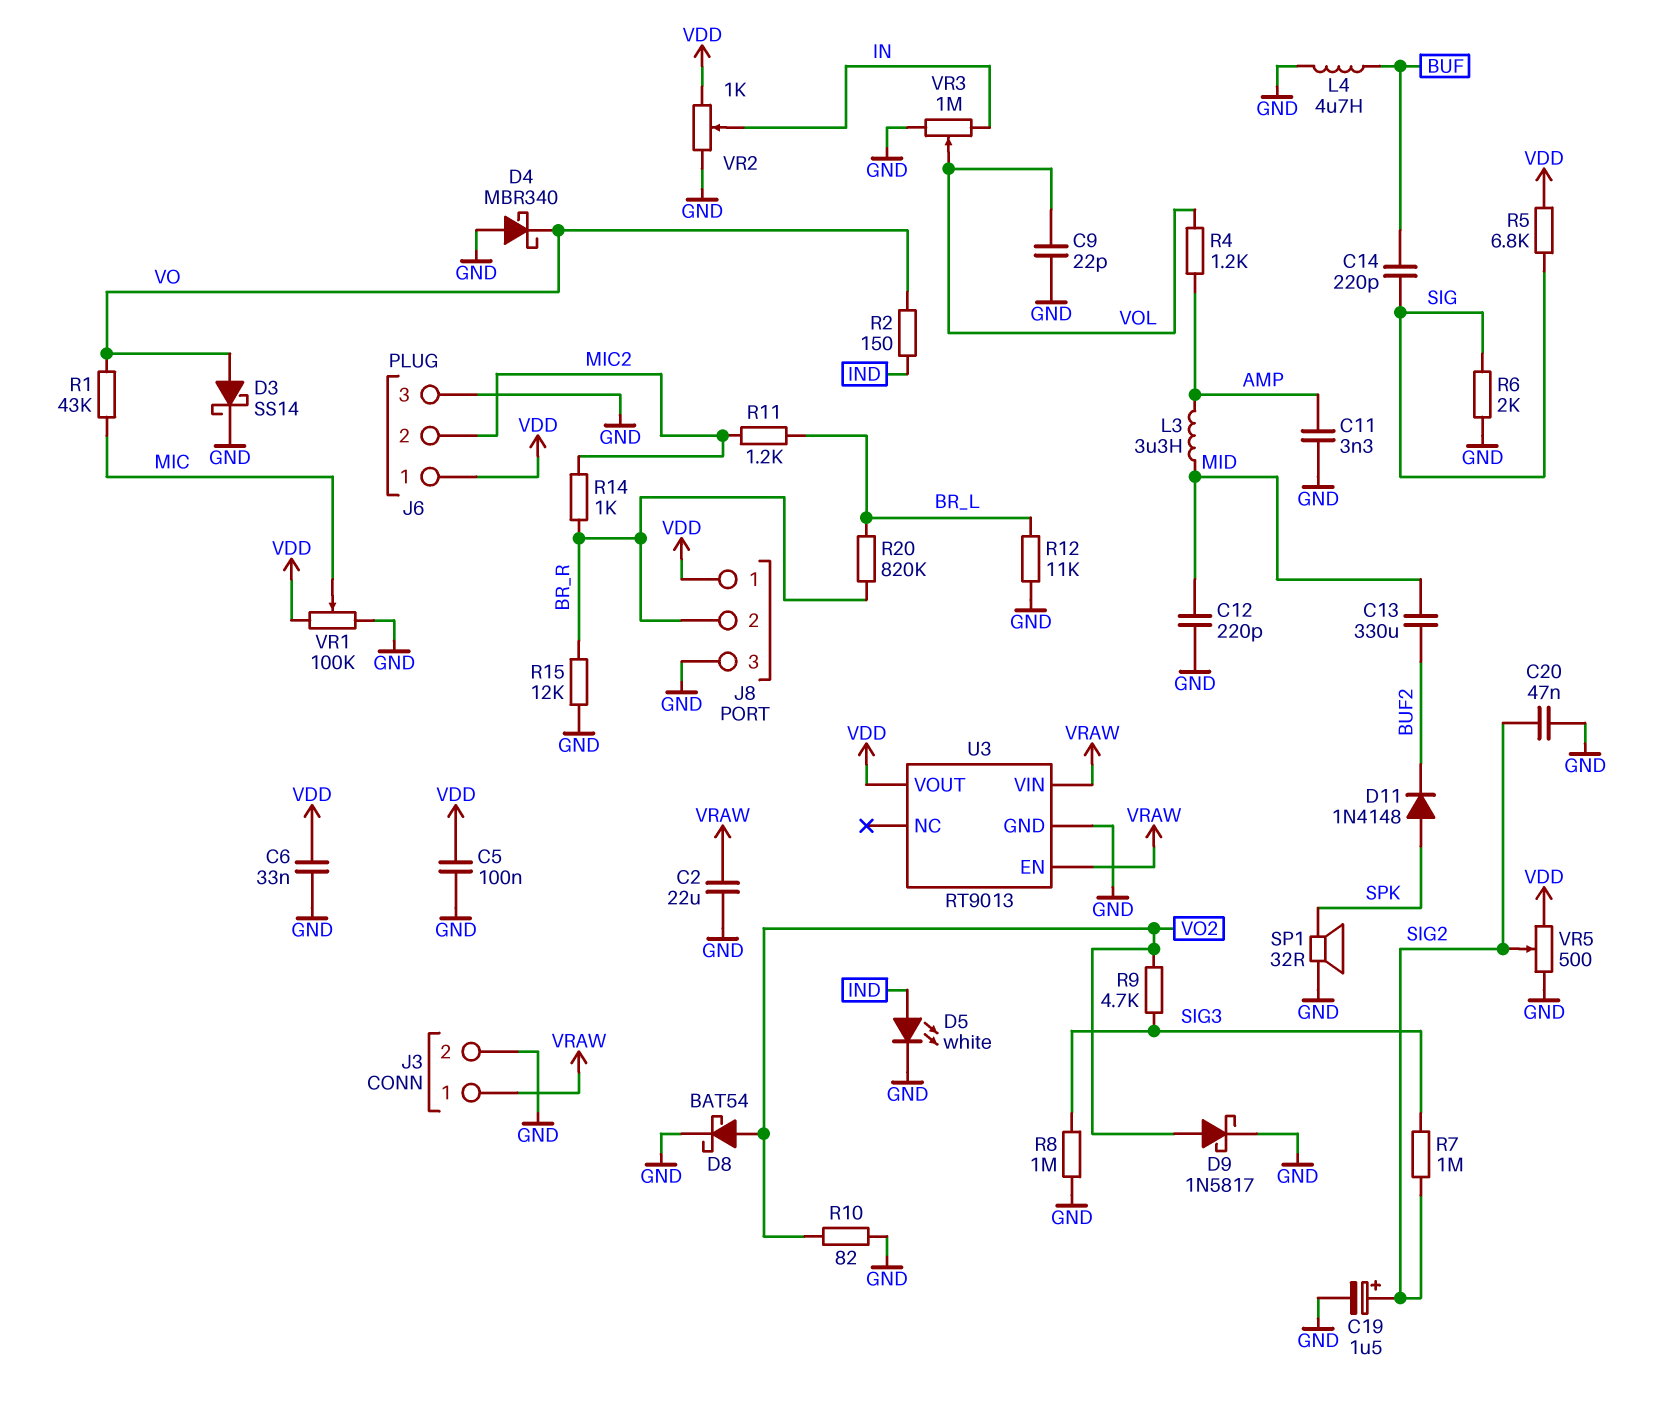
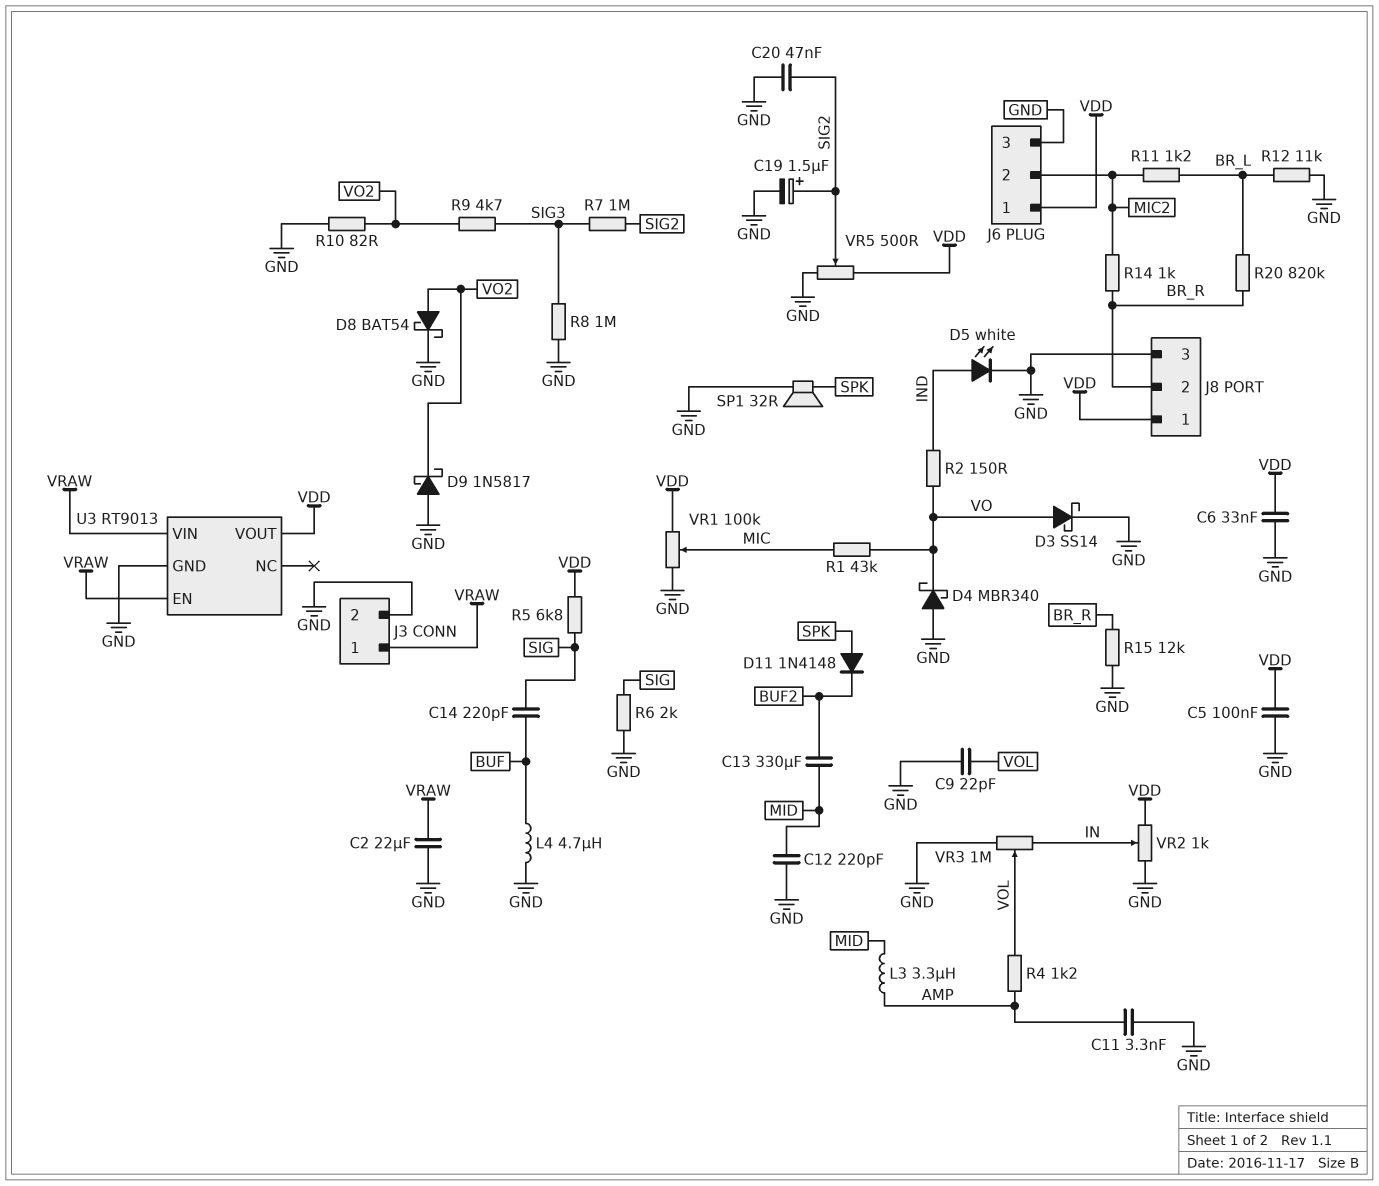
D9: schottky 1N5817 (A VO2, K GND) -> schottky 1N5817 (A GND, K VO2)

